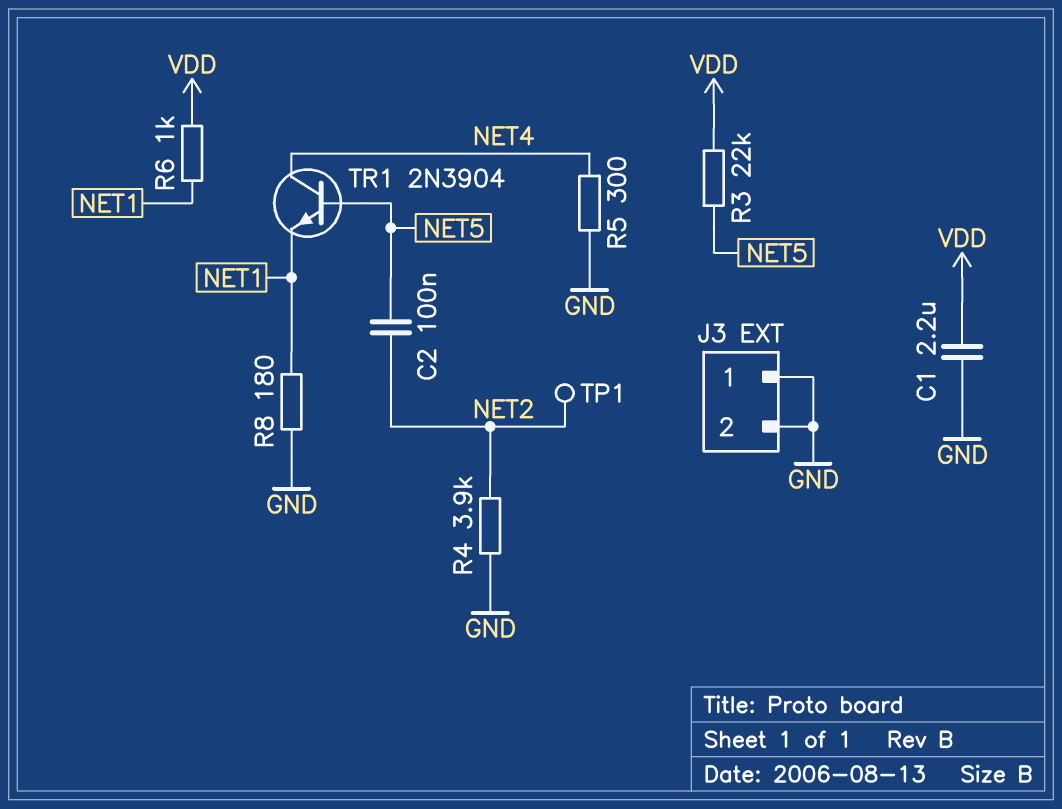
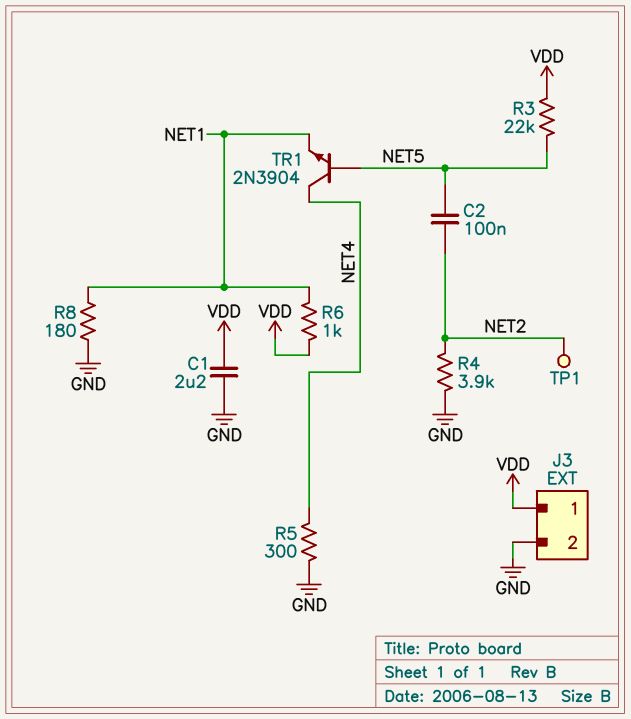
J3 pin 1: GND -> VDD

